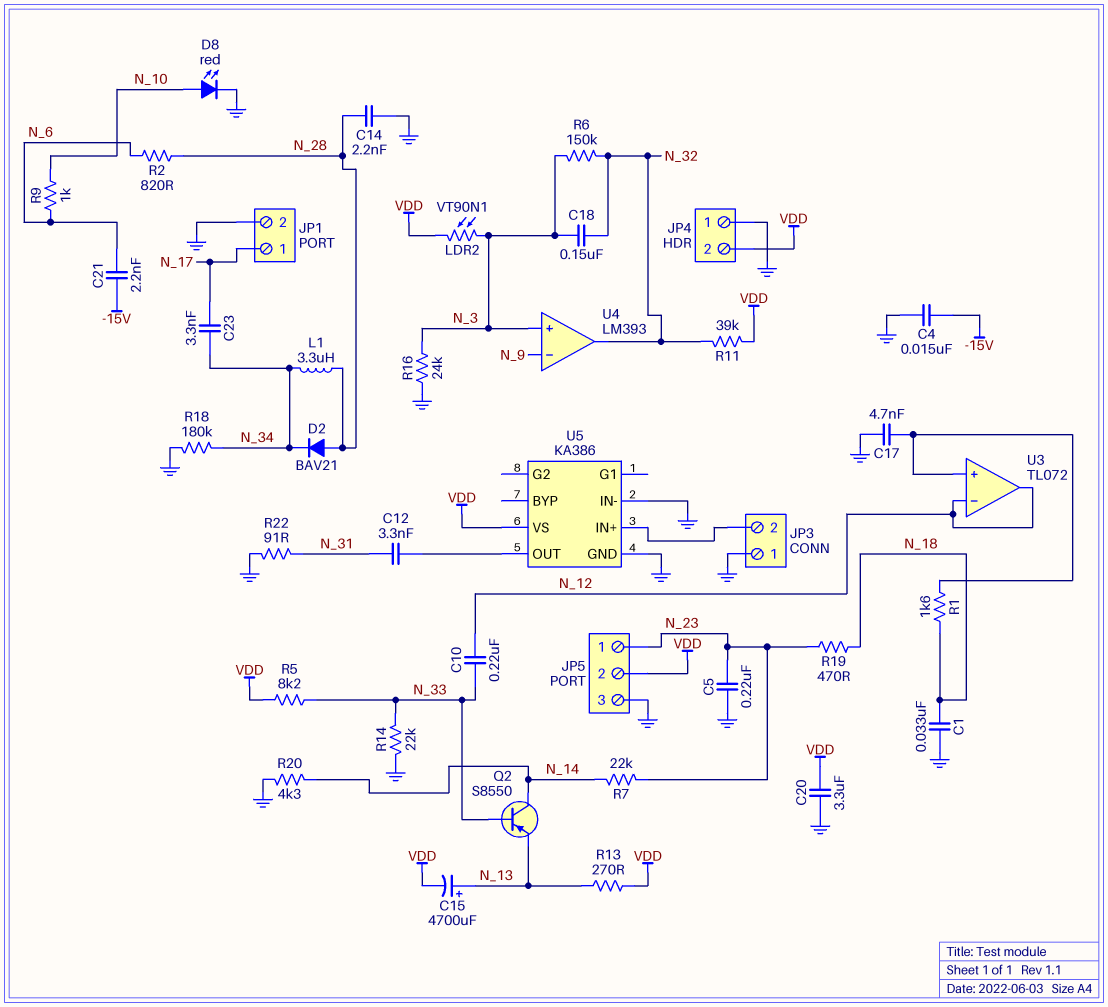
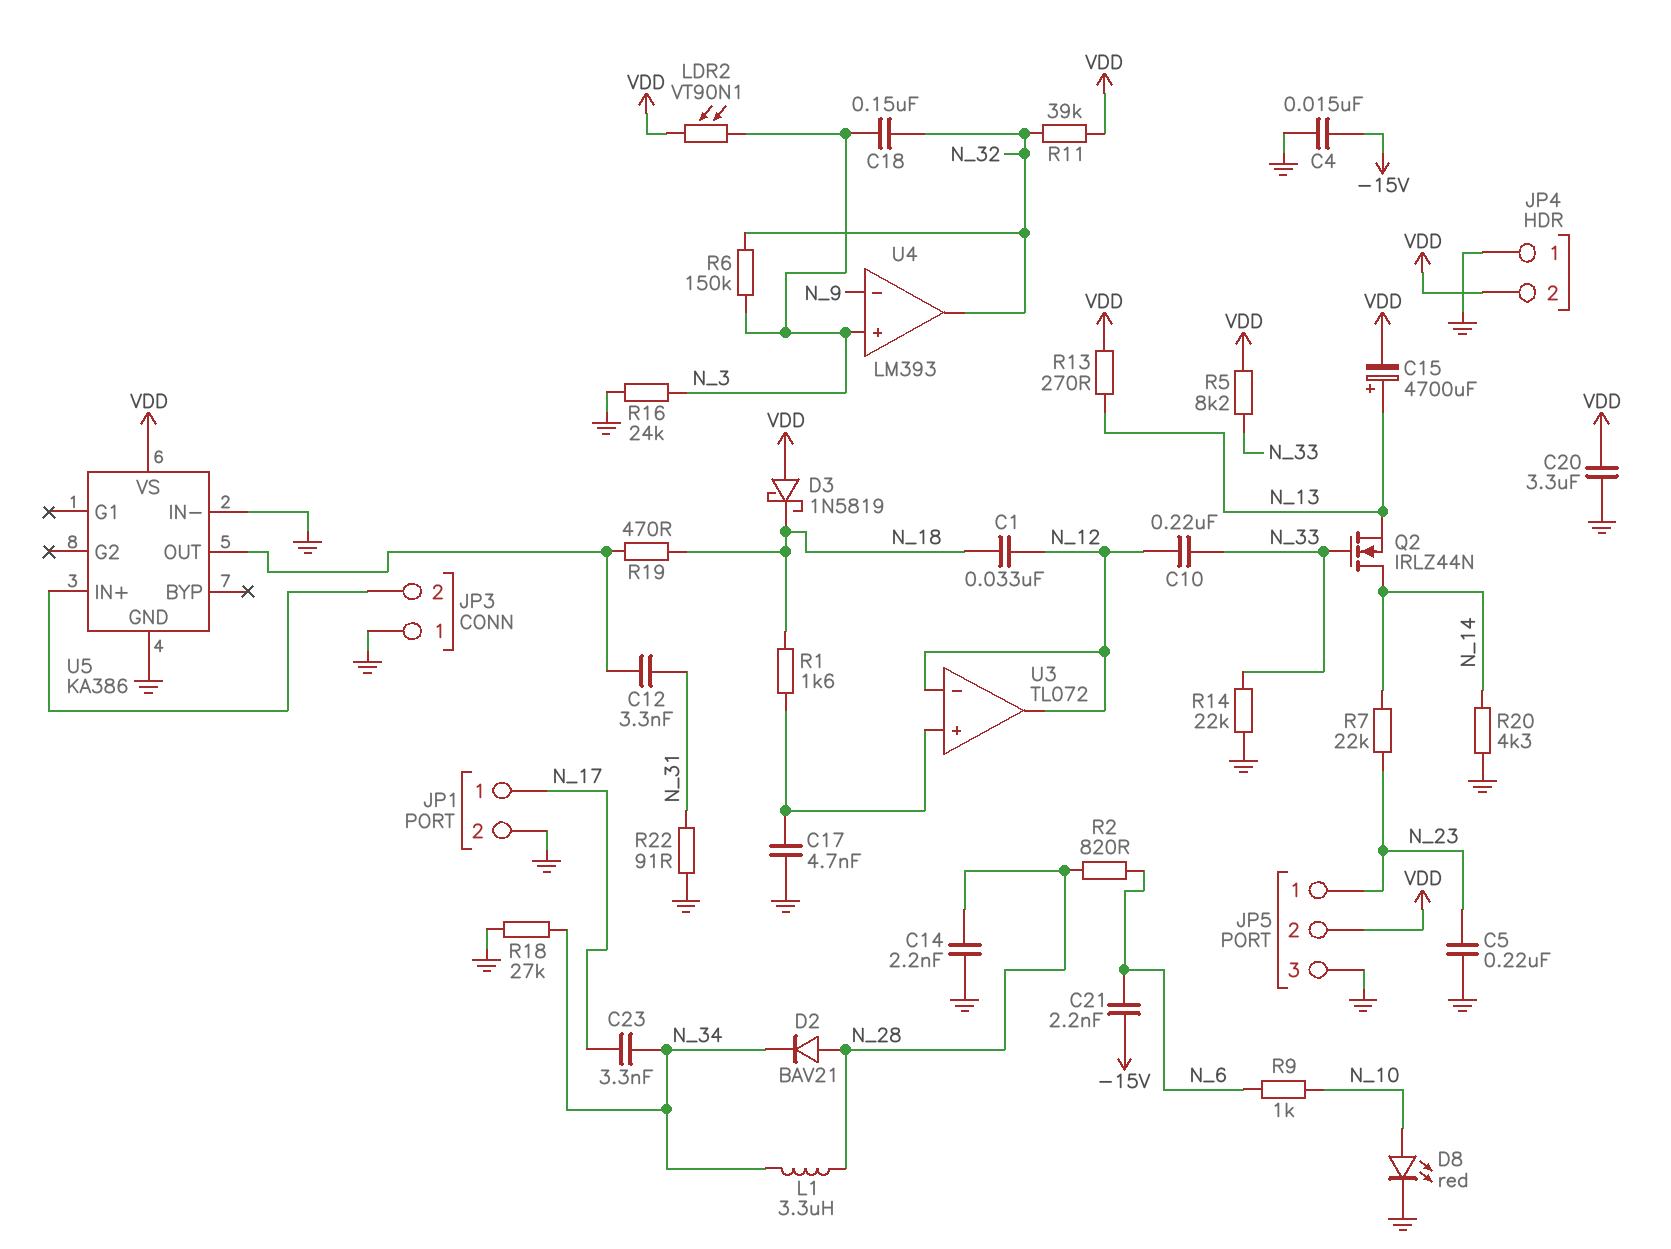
C1: 33nF (GND, N_18) -> 33nF (N_12, N_18)
D3: none -> schottky 1N5819 (A VDD, K N_18)
Q2: PNP S8550 (B N_33, C N_14, E N_13) -> NMOS IRLZ44N (G N_33, D N_14, S N_13)
R18: 180k (GND, N_34) -> 27k (GND, N_34)
R19: 470 (N_18, N_23) -> 470 (N_18, U5/OUT)

